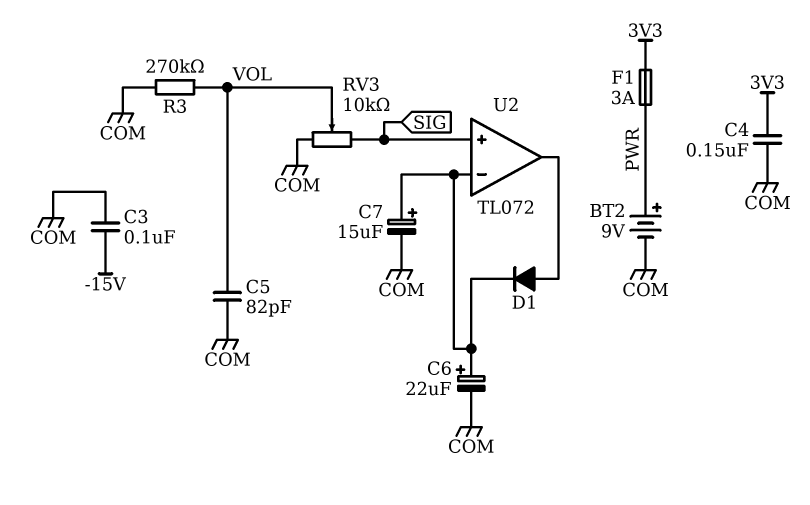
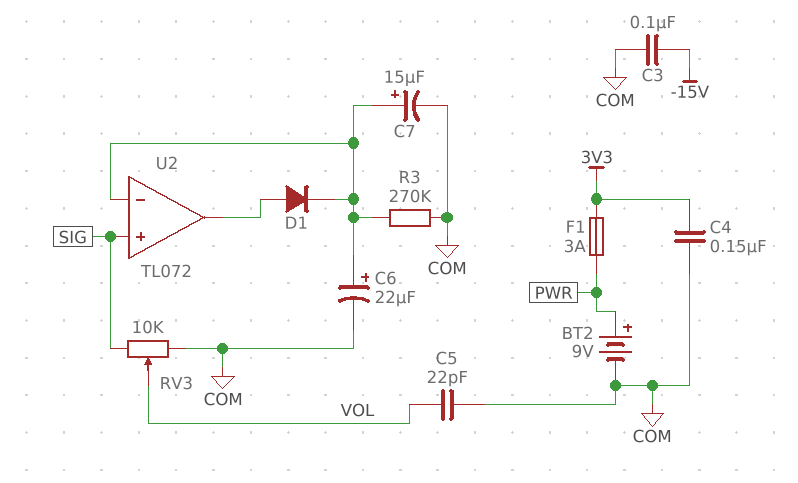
C5: 82pF (COM, VOL) -> 22pF (COM, VOL)
R3: 270k (COM, VOL) -> 270k (COM, U2/in-)

